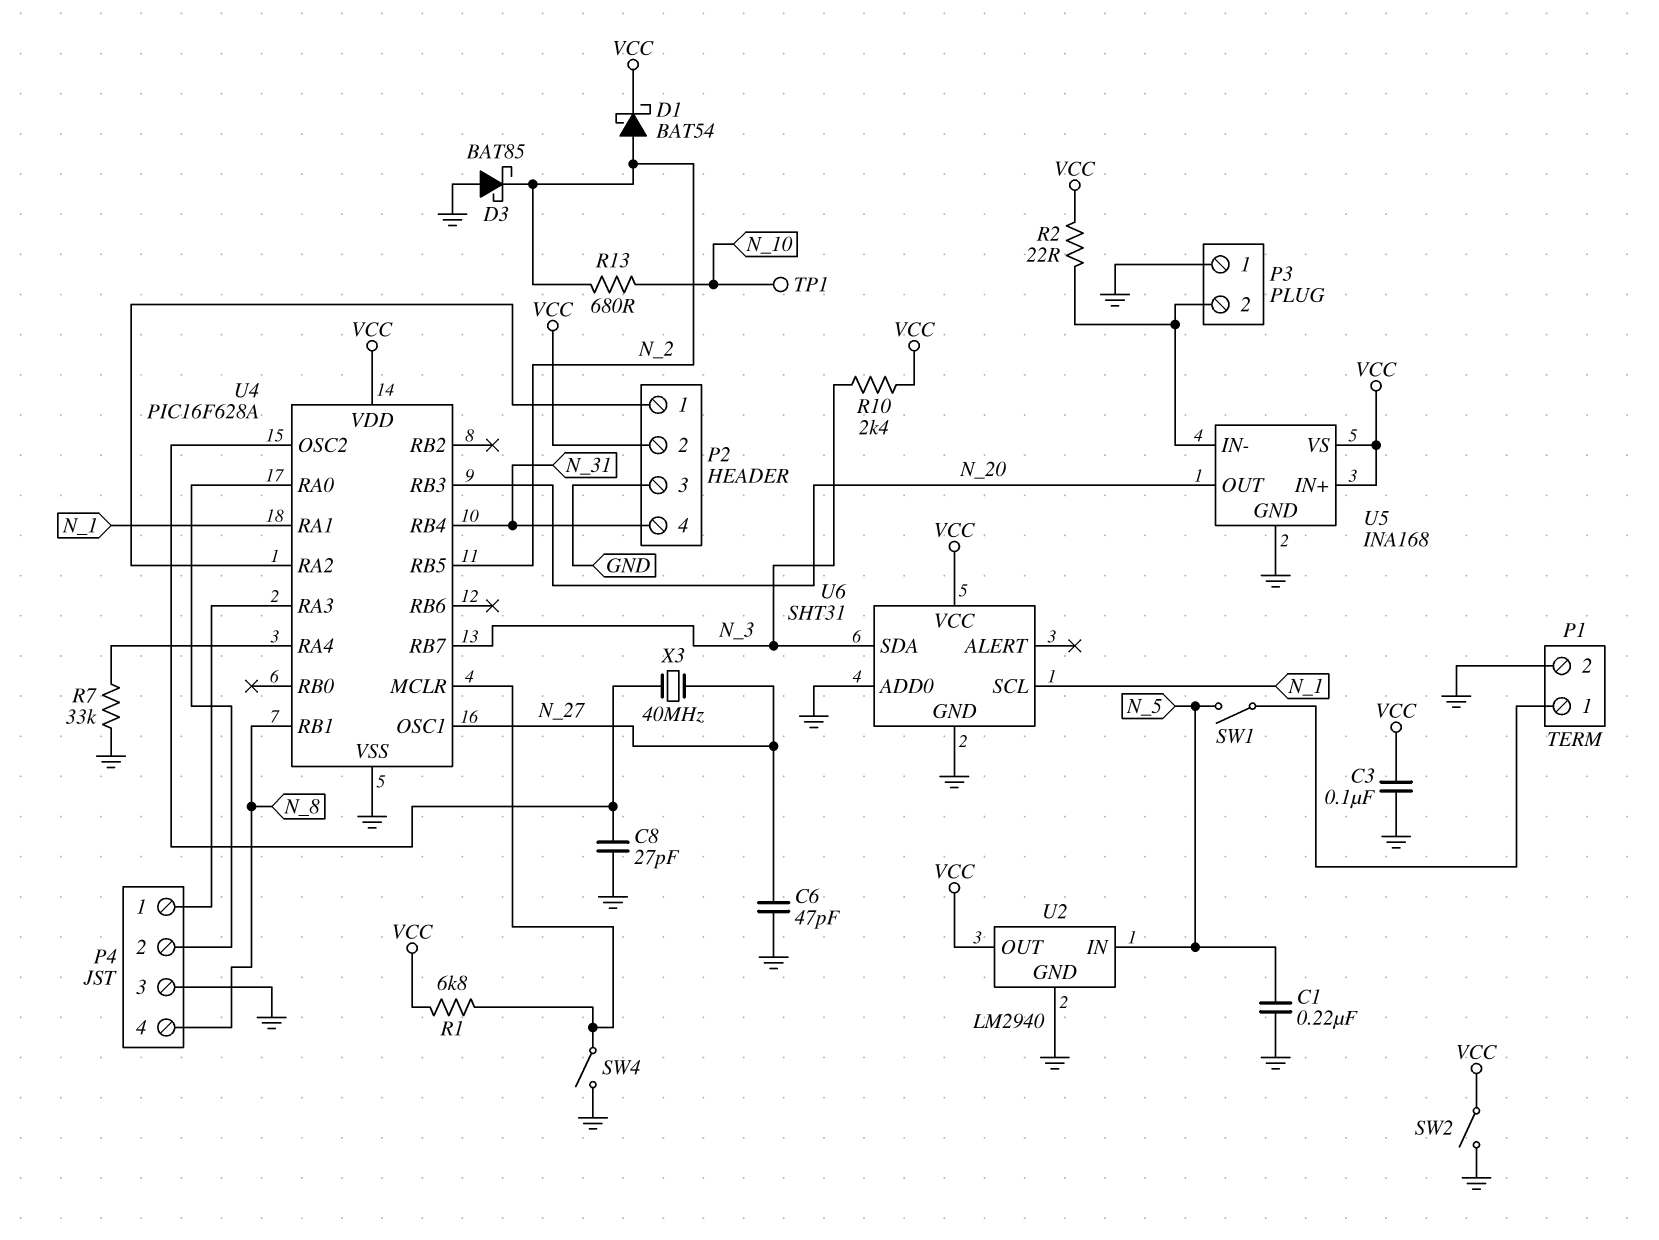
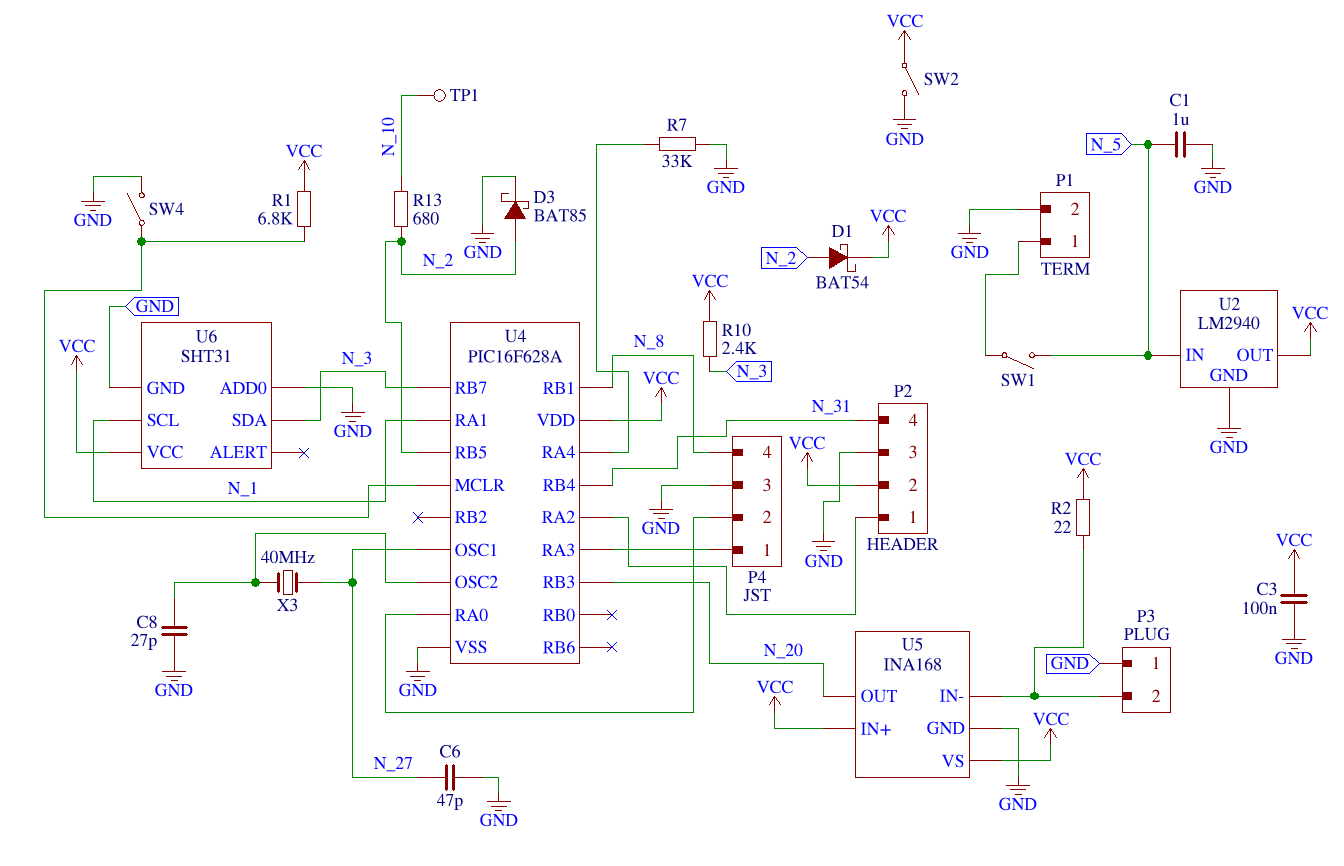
C1: 220nF (GND, N_5) -> 1uF (GND, N_5)
D3: schottky BAT85 (A GND, K N_2) -> schottky BAT85 (A N_2, K GND)

